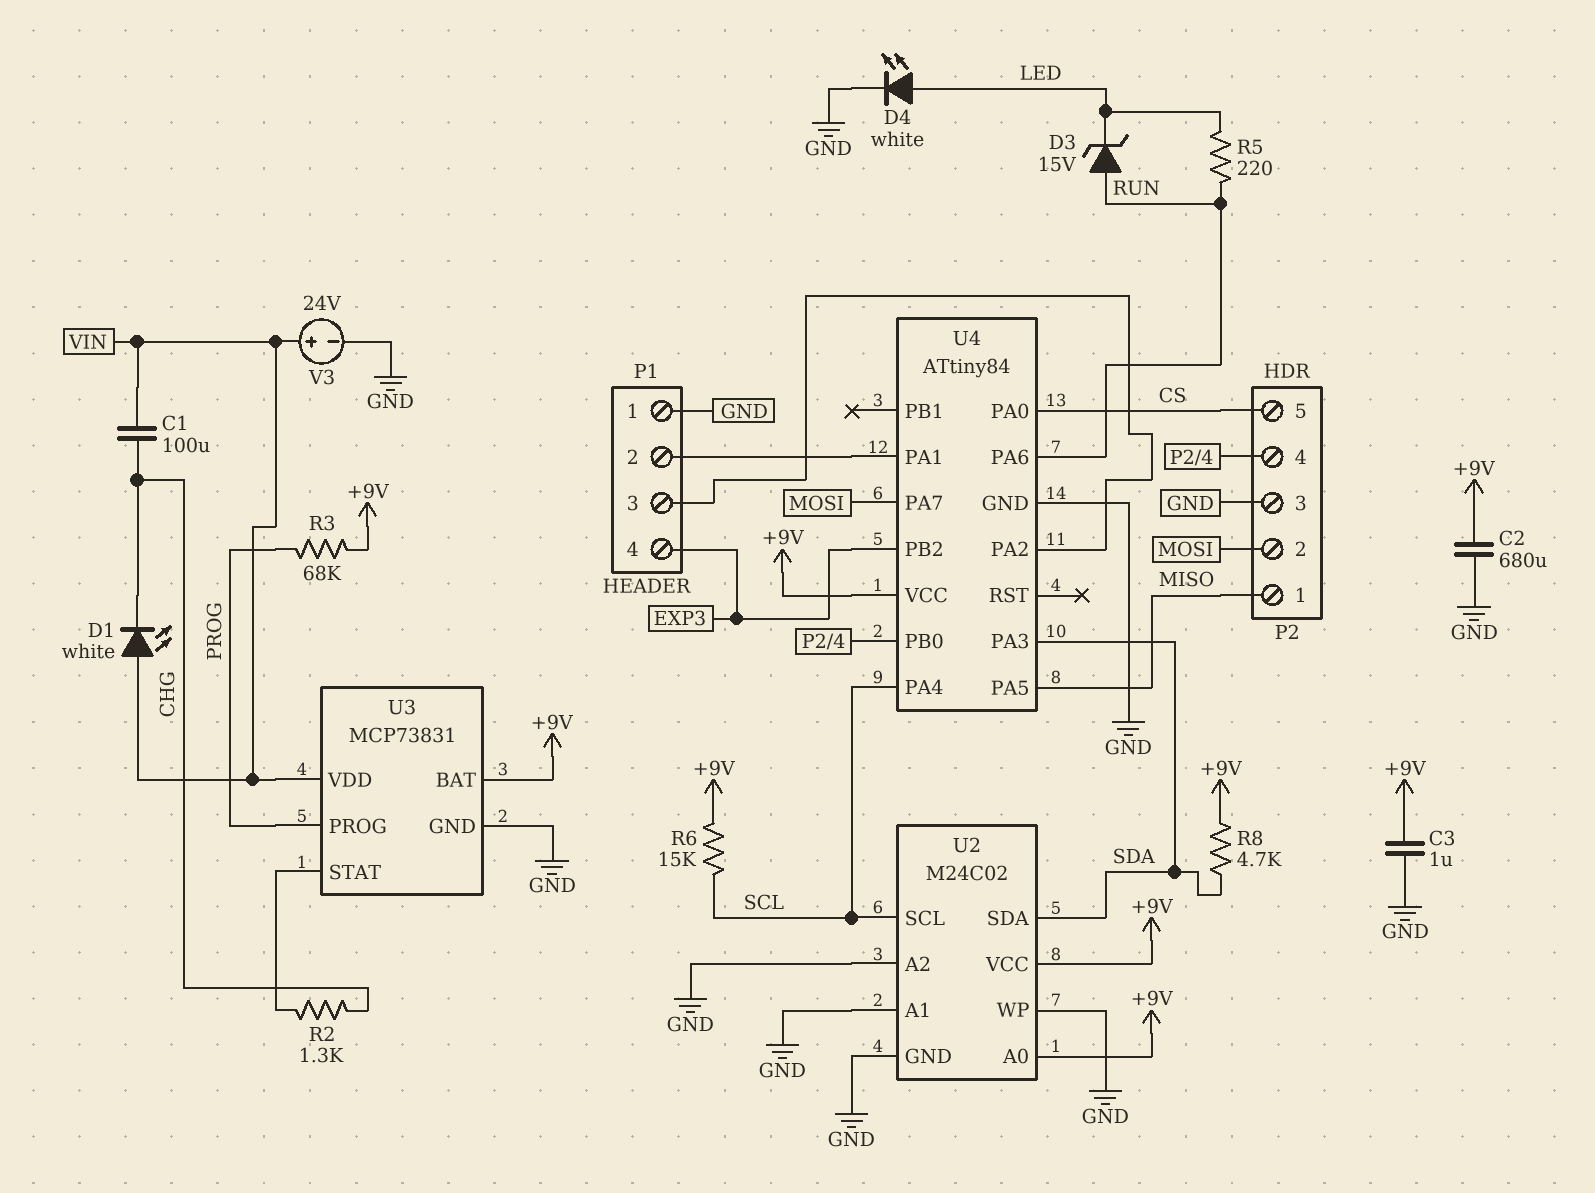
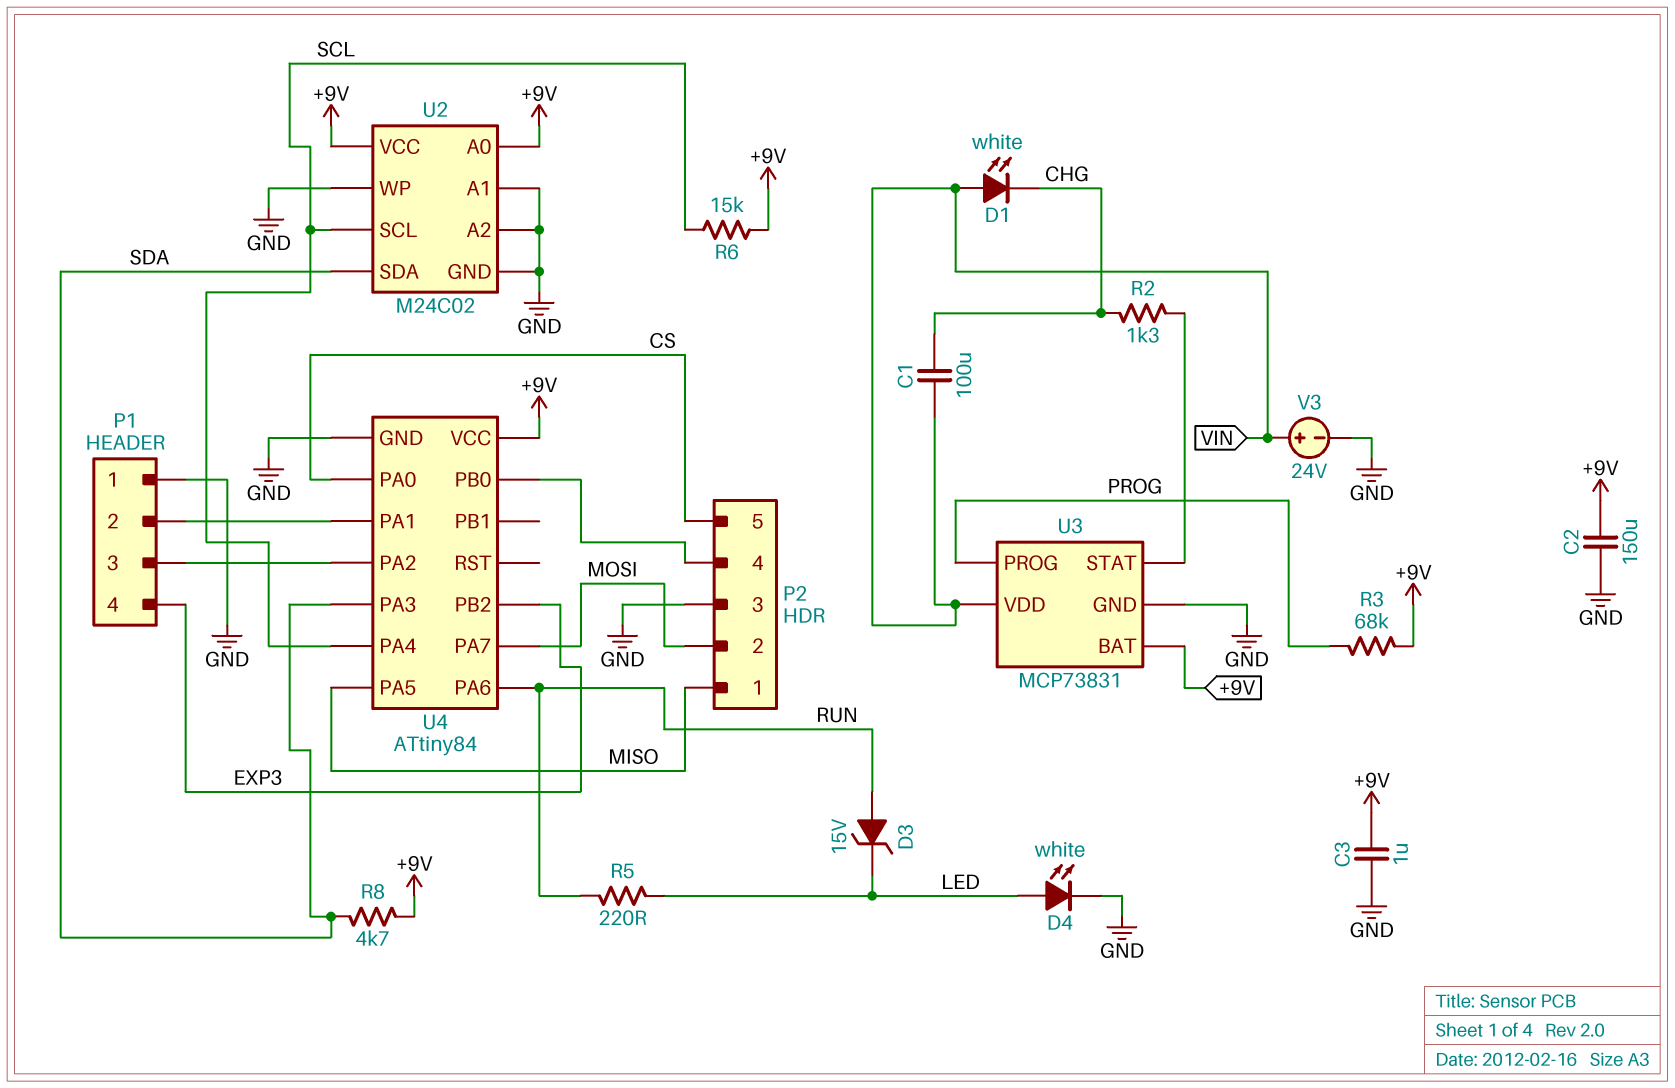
C2: 680uF (+9V, GND) -> 150uF (+9V, GND)

